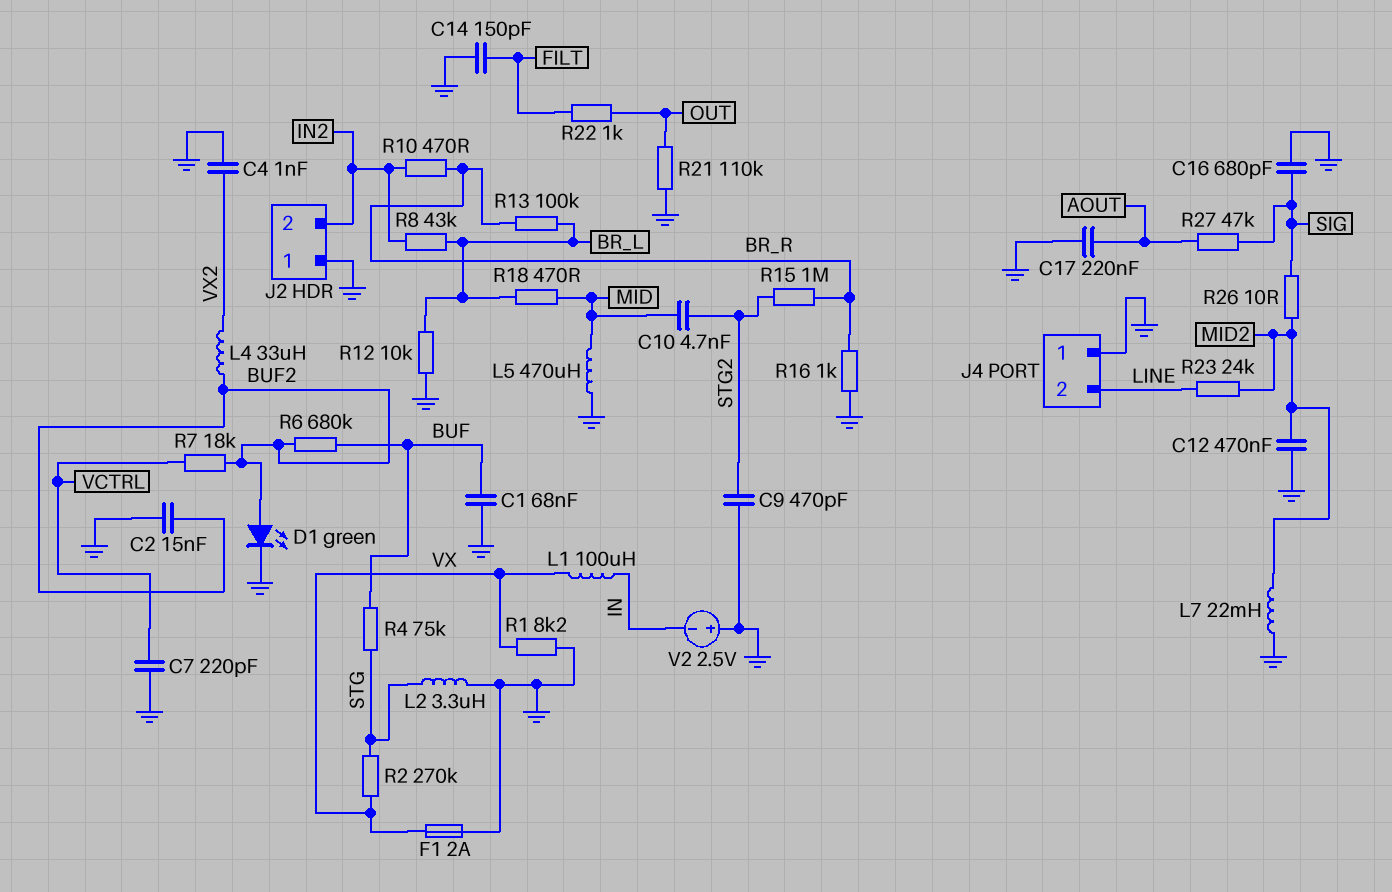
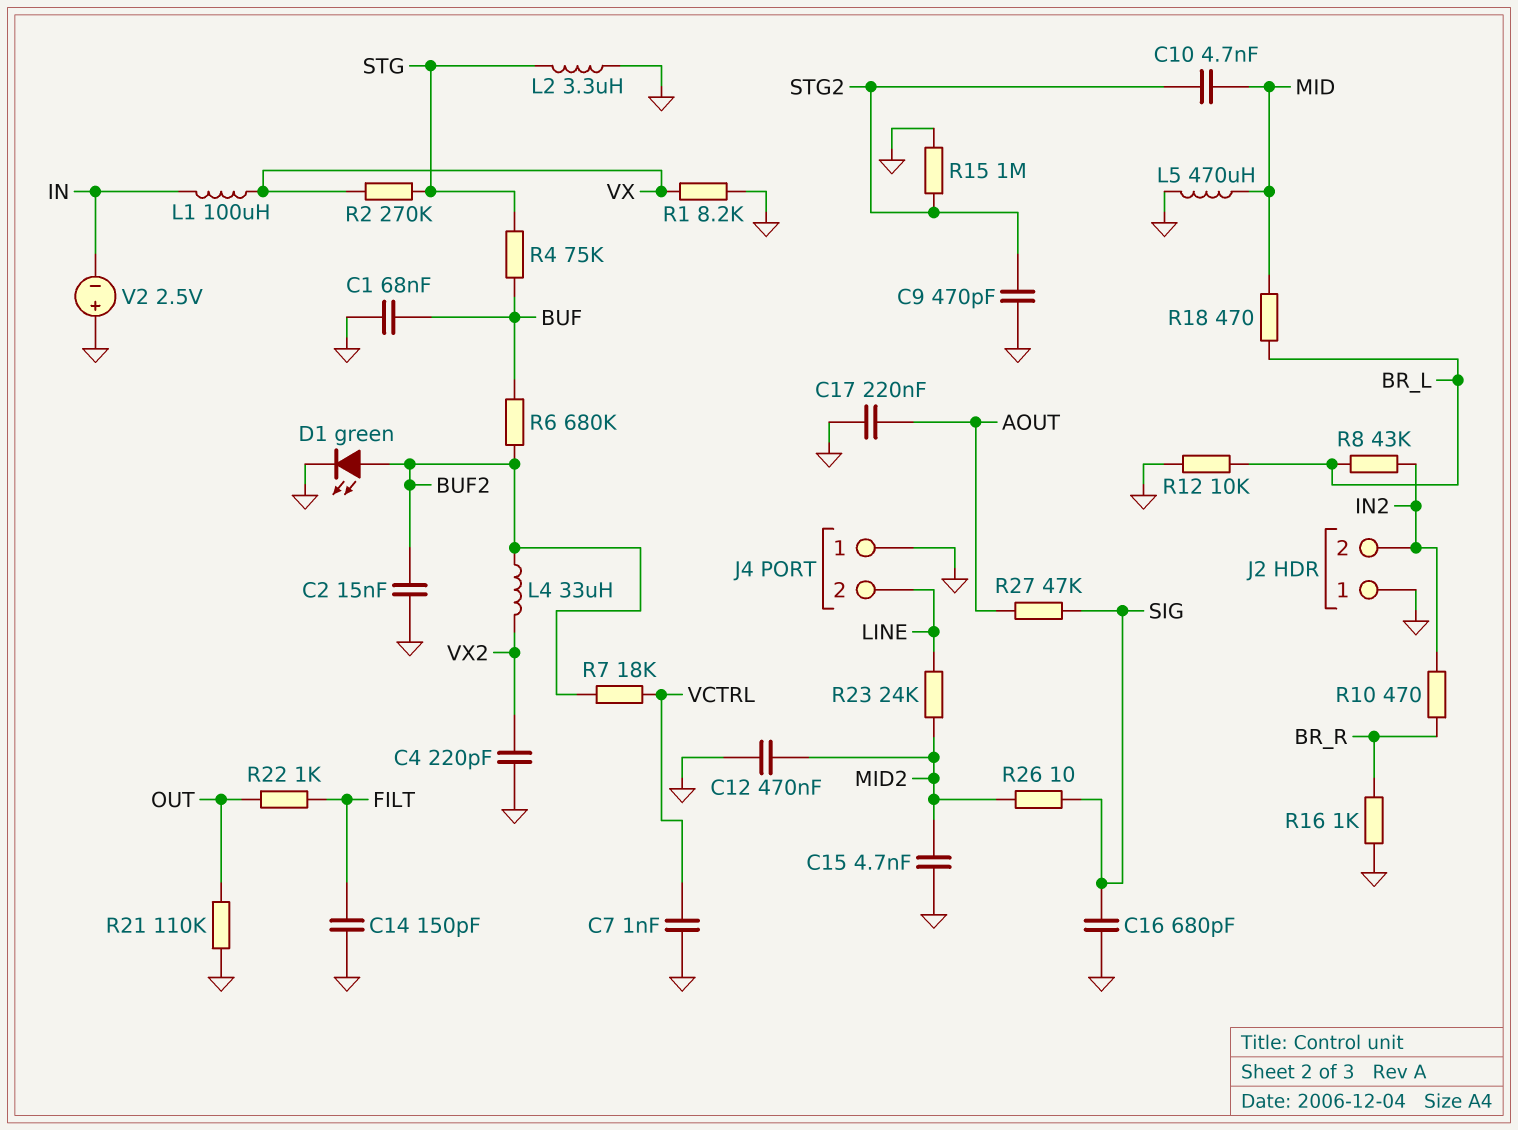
C4: 1nF (GND, VX2) -> 220pF (GND, VX2)
C7: 220pF (GND, VCTRL) -> 1nF (GND, VCTRL)
C15: none -> 4.7nF (GND, MID2)
F1: 2A (GND, VX) -> none
L7: 22mH (GND, MID2) -> none
R13: 100k (BR_L, BR_R) -> none
R15: 1M (BR_R, STG2) -> 1M (GND, STG2)

